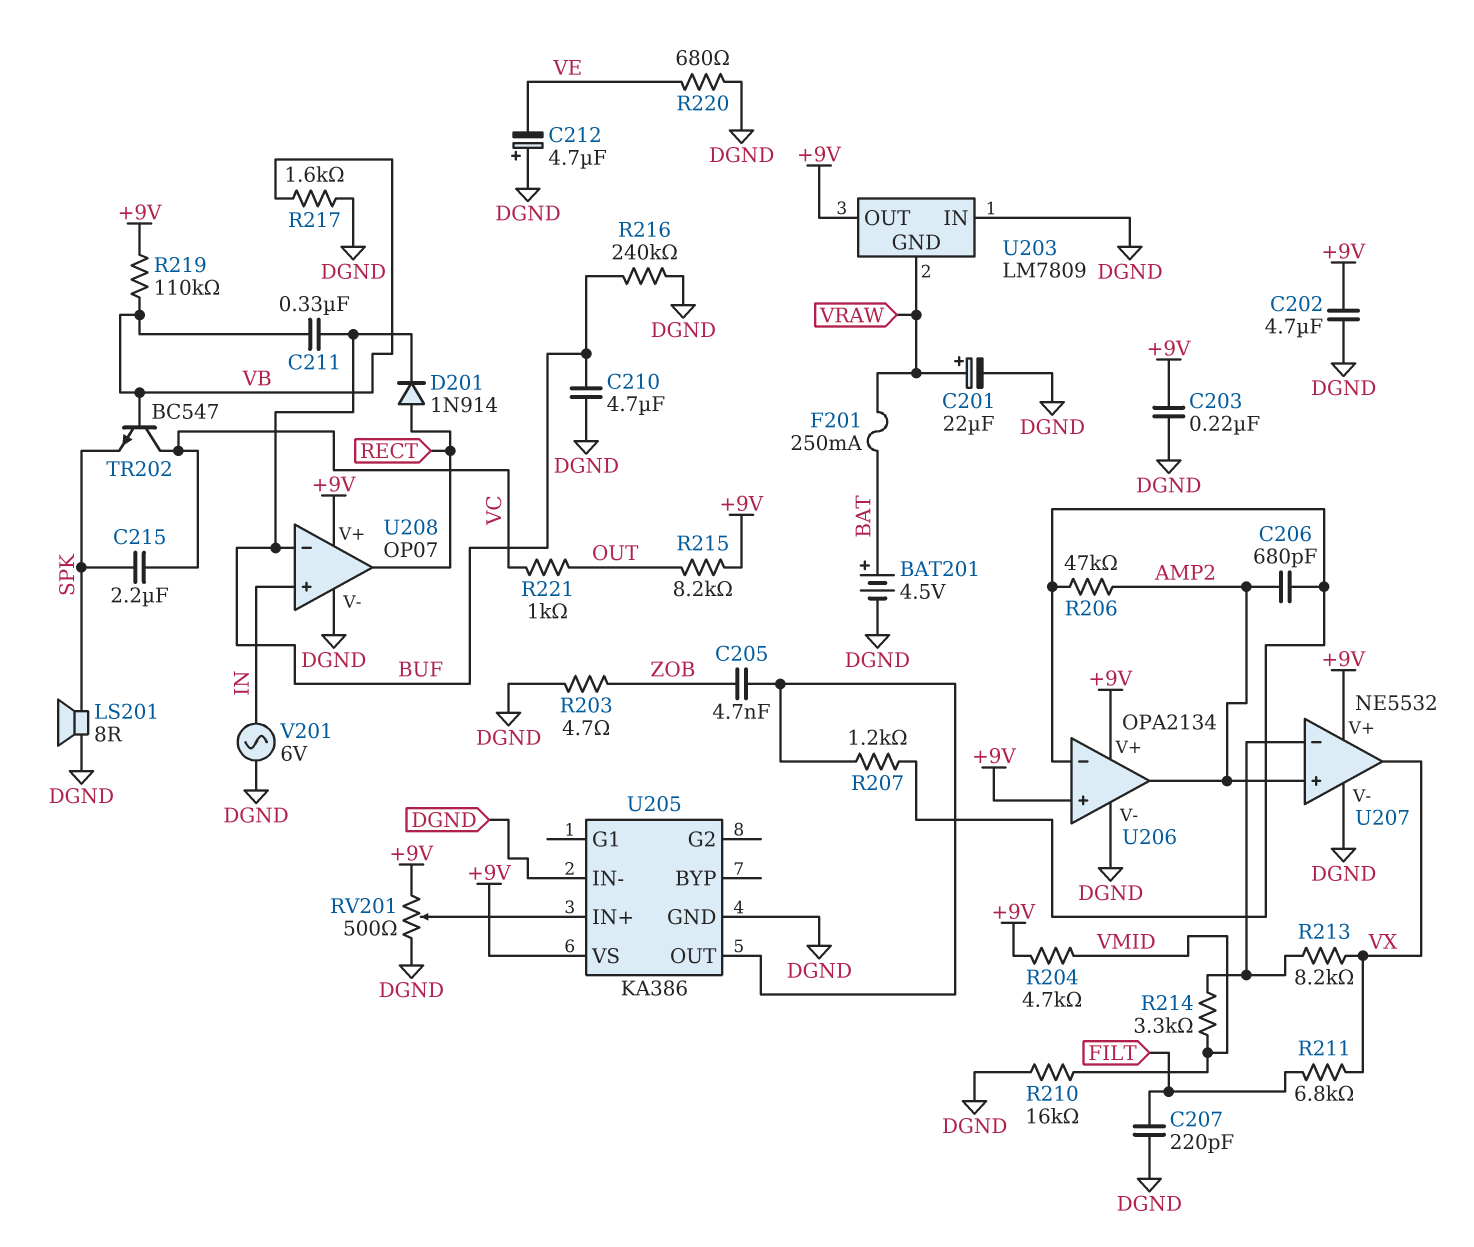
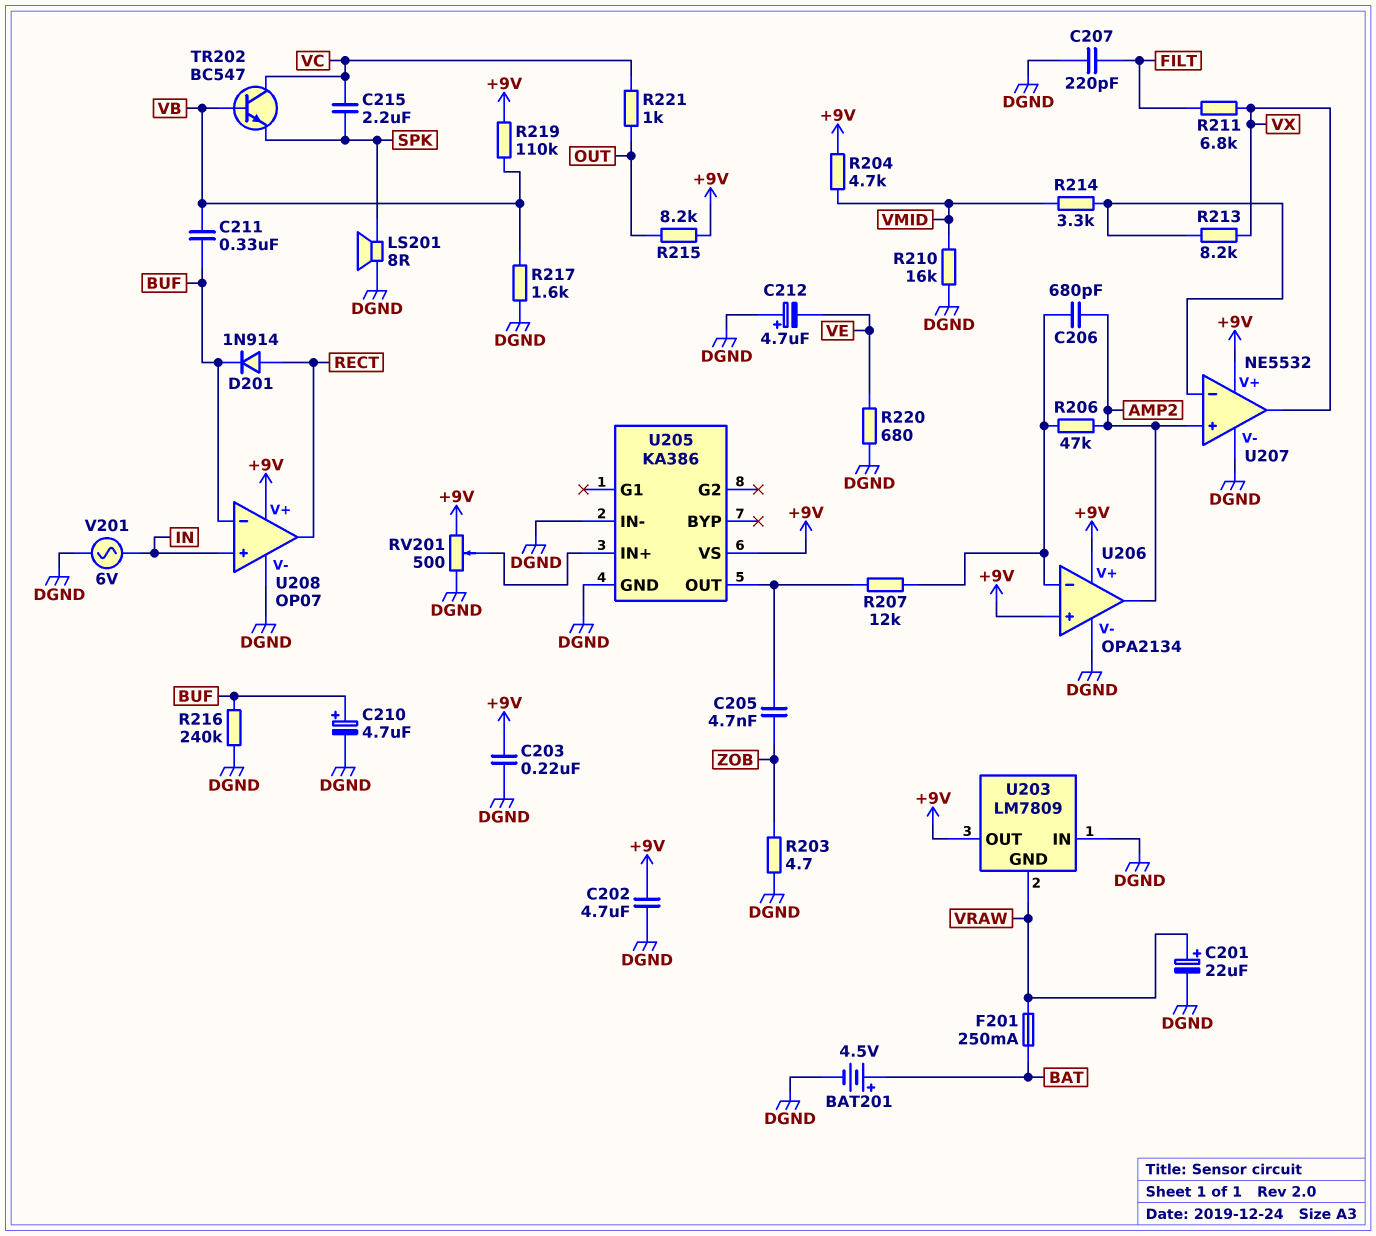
C210: 4.7uF (BUF, DGND) -> 4.7uF (plus BUF, minus DGND)
R207: 1.2k (U205/OUT, U206/in-) -> 12k (U205/OUT, U206/in-)

